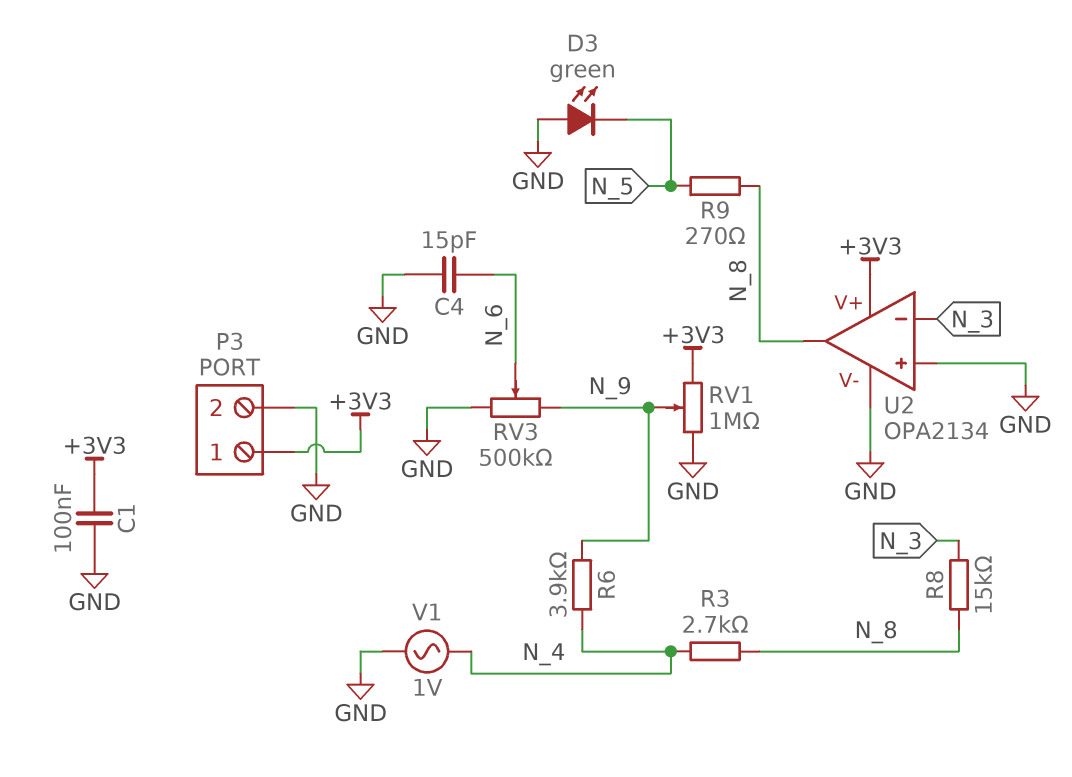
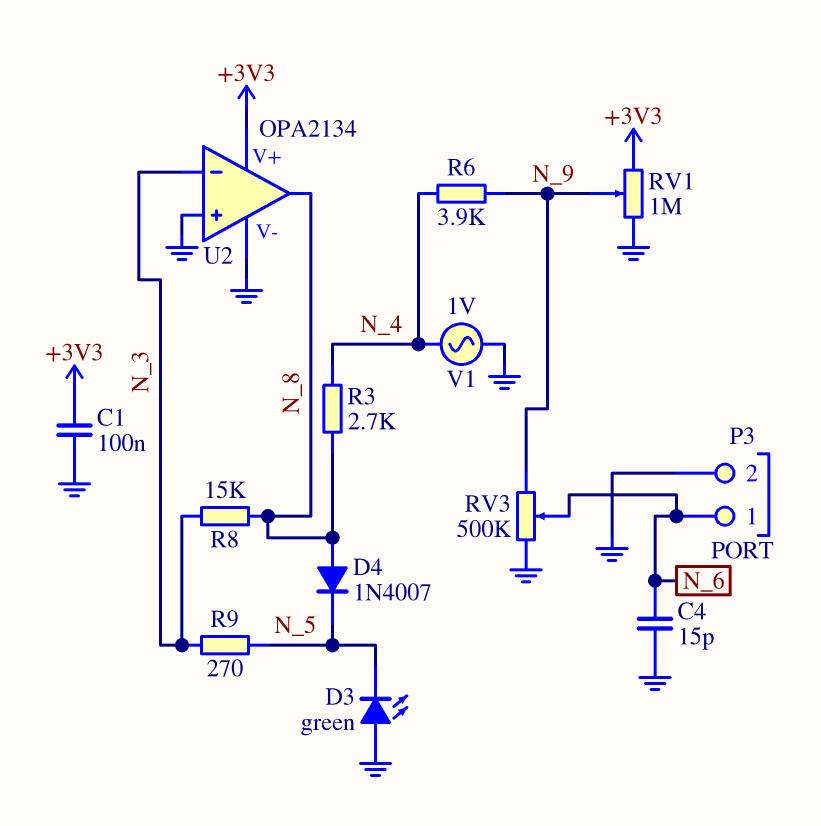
D4: none -> diode 1N4007 (A N_8, K N_5)
P3 pin 1: +3V3 -> N_6
R9: 270 (N_5, N_8) -> 270 (N_3, N_5)

